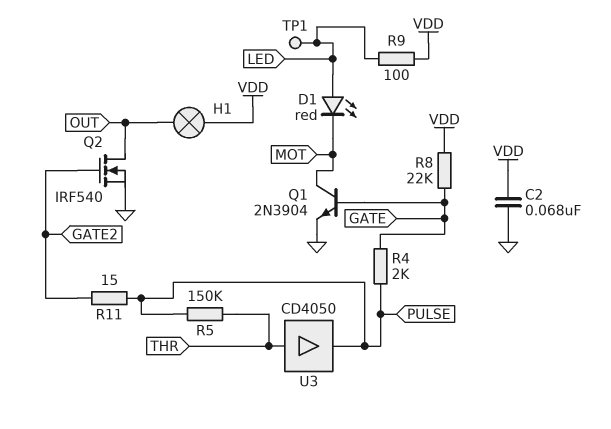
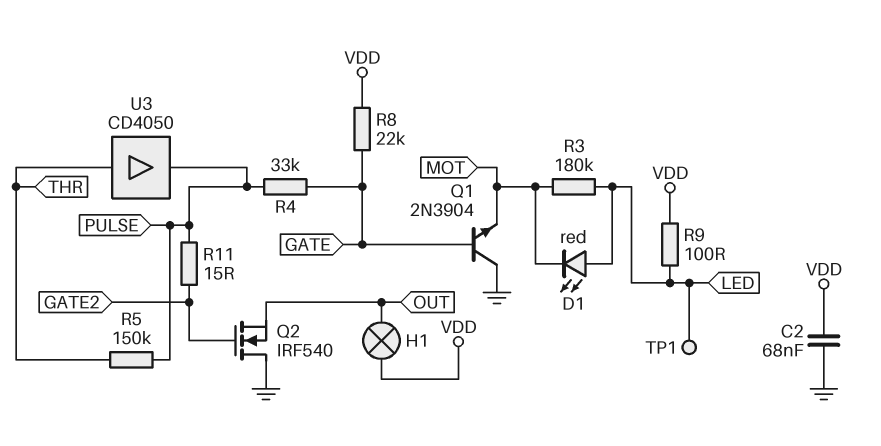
Q1: NPN 2N3904 (B GATE, C MOT, E GND) -> NPN 2N3904 (B GATE, C GND, E MOT)
Q2: NMOS IRF540 (G GATE2, D OUT, S GND) -> NMOS IRF540 (G GATE2, D GND, S OUT)
R3: none -> 180k (LED, MOT)
R4: 2k (GATE, PULSE) -> 33k (GATE, PULSE)

